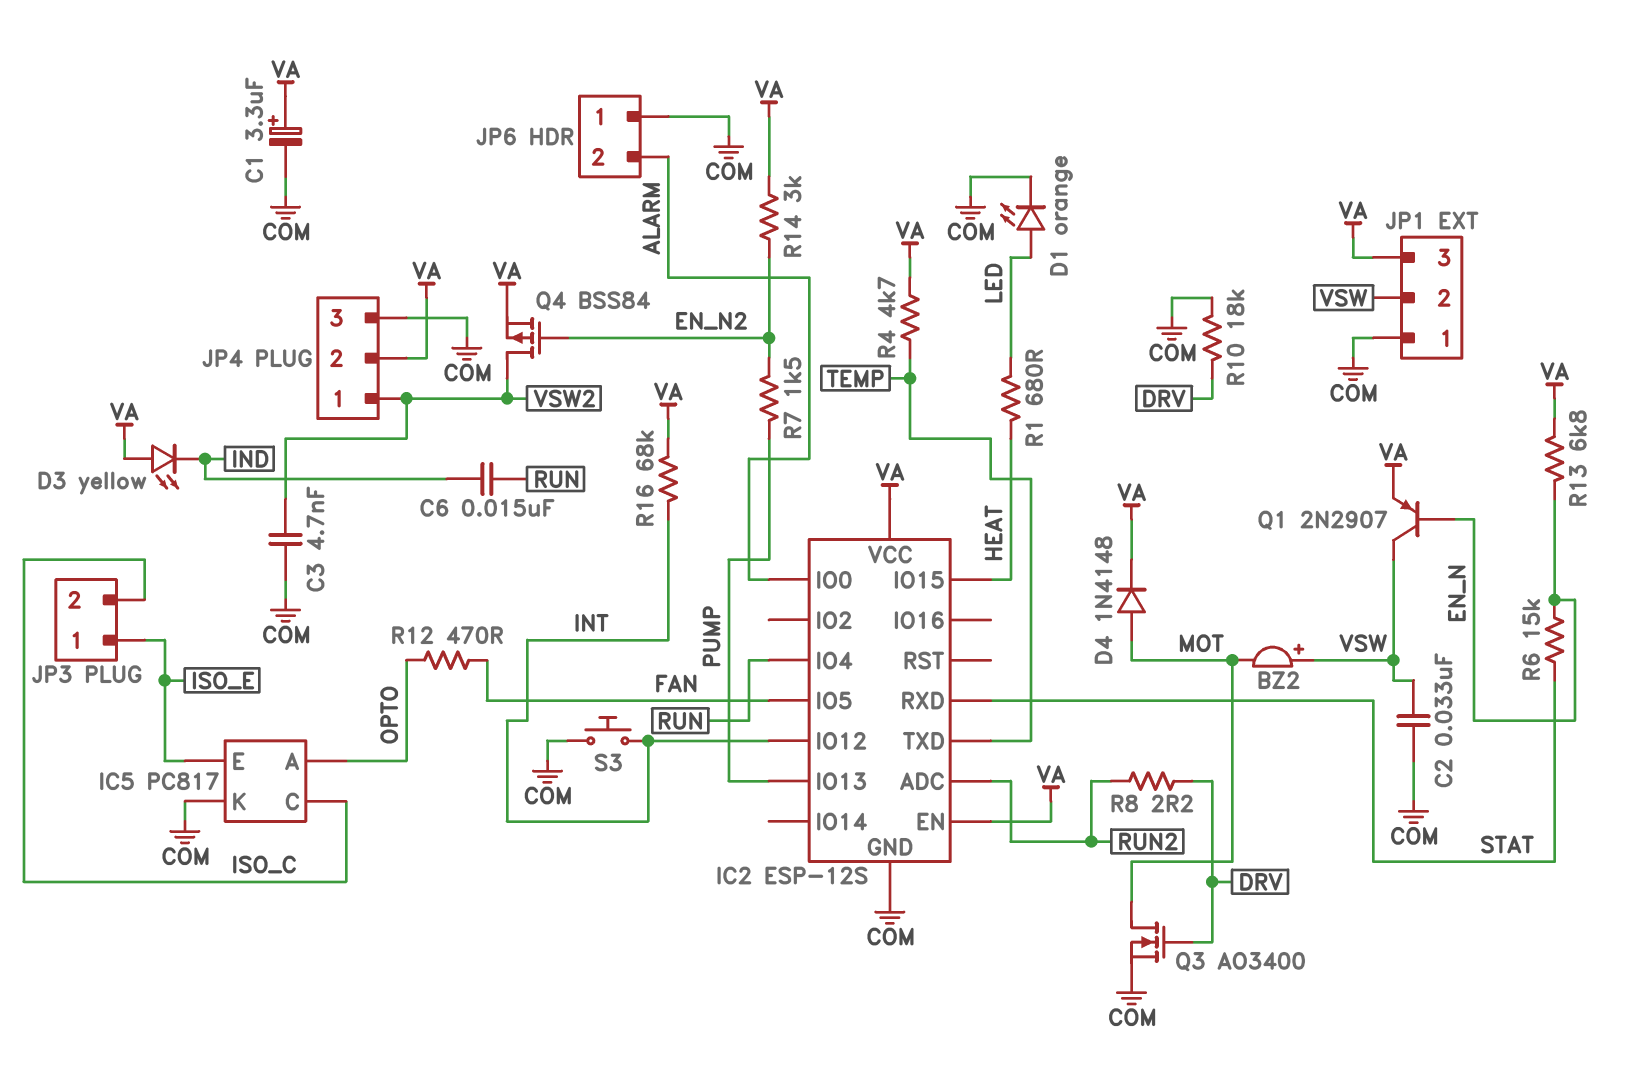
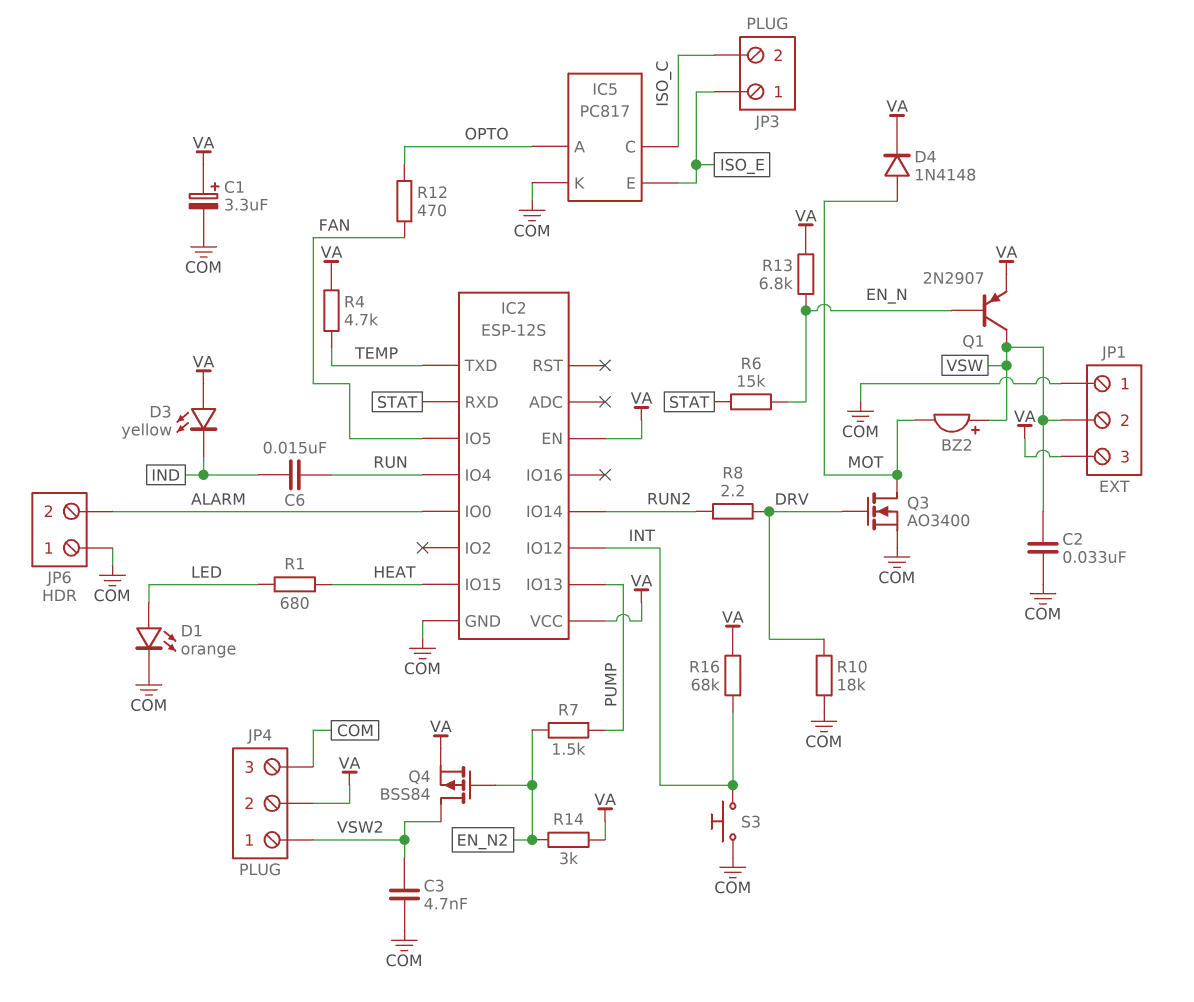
IC2 pin ADC: RUN2 -> none
IC2 pin IO14: none -> RUN2

